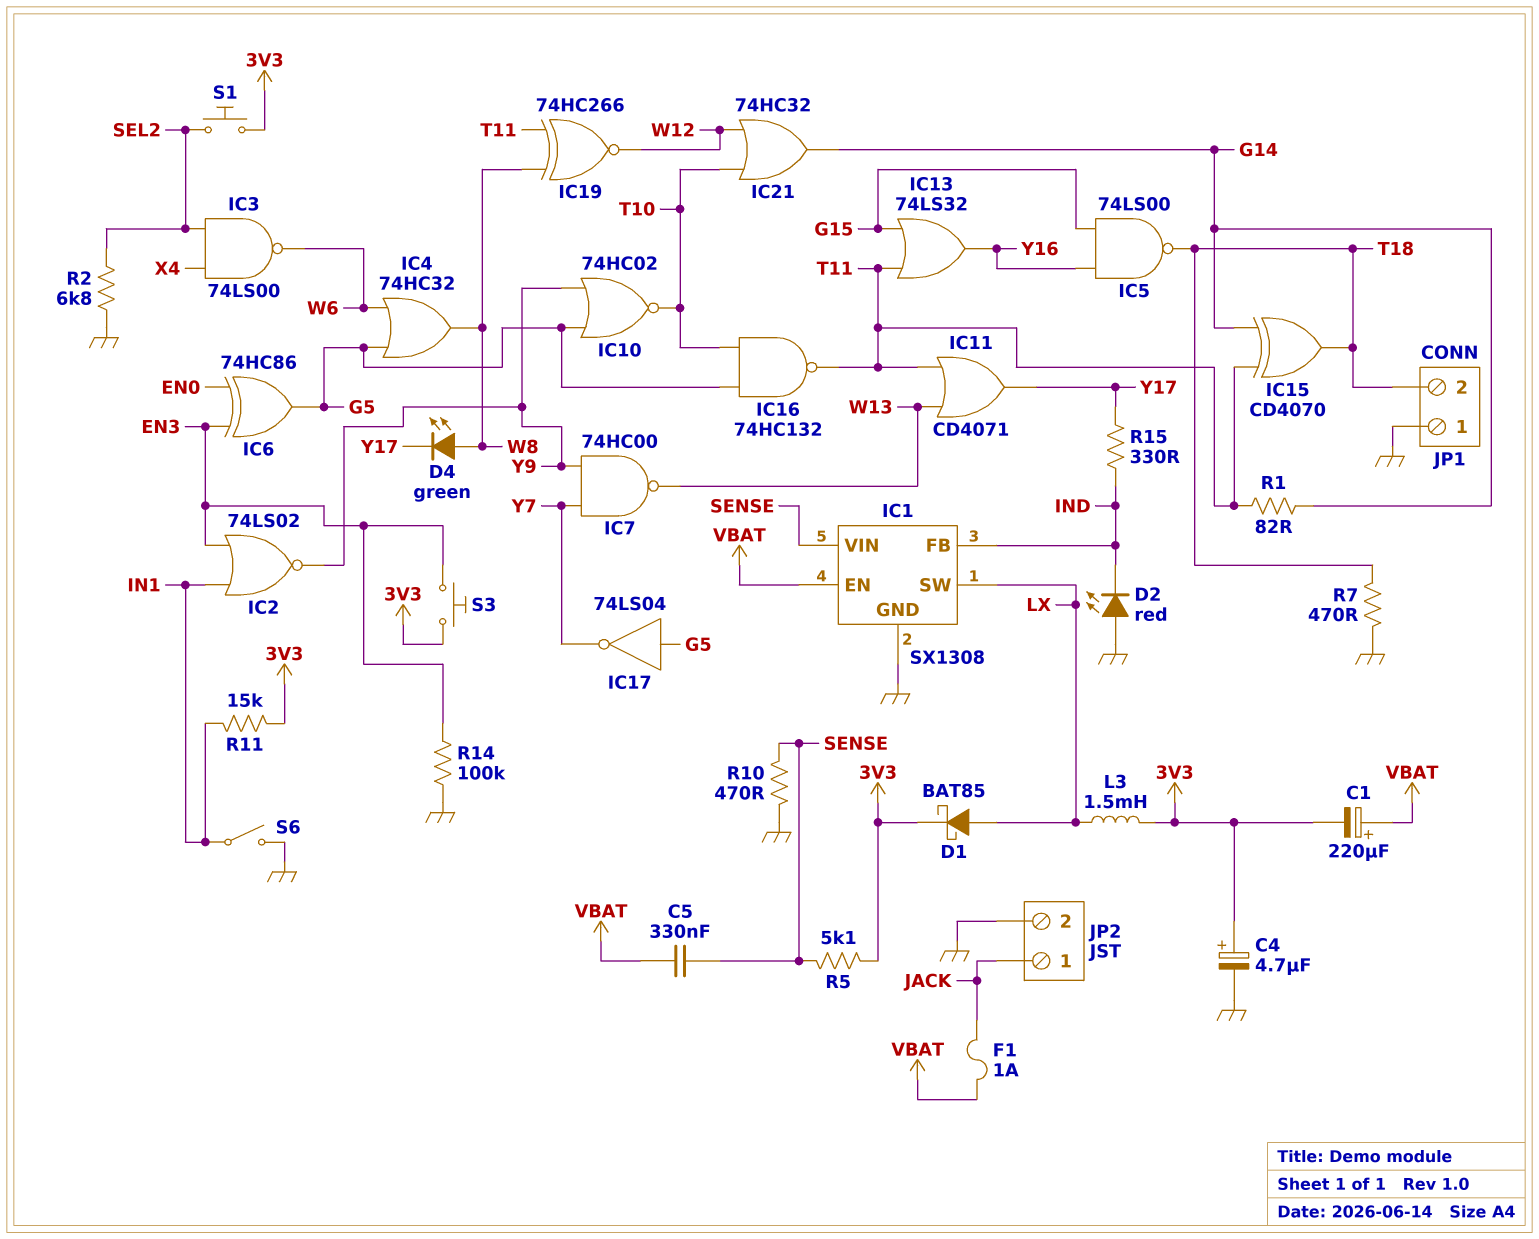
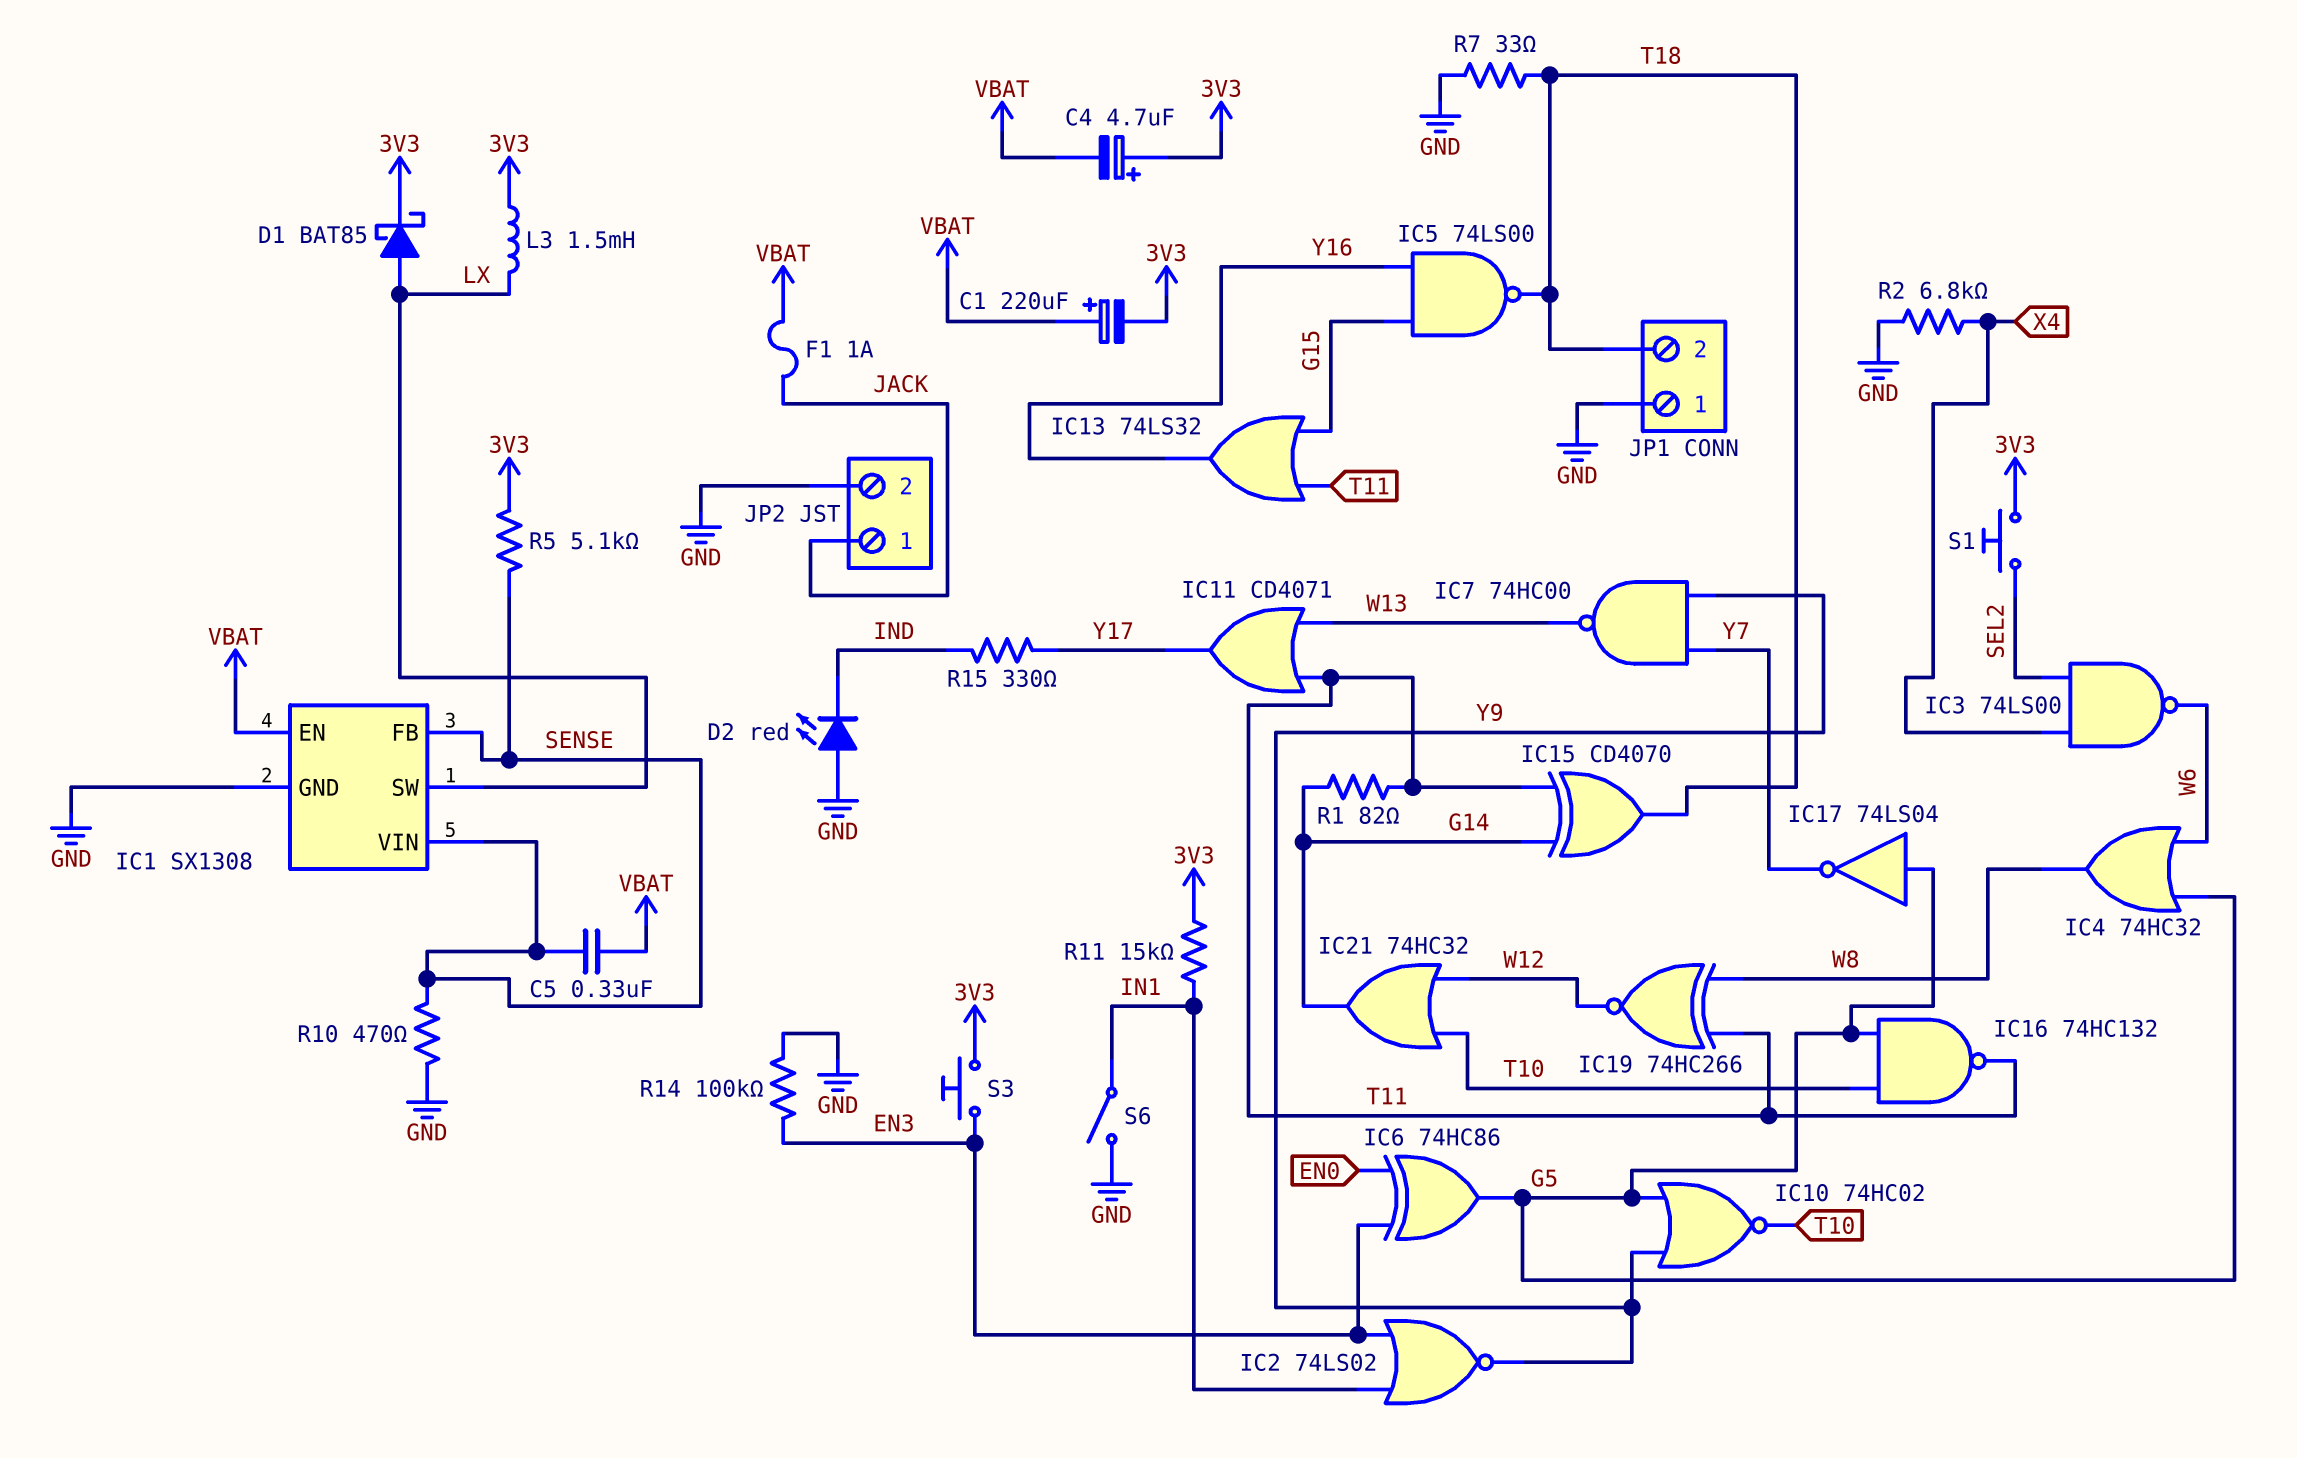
C4: 4.7uF (plus 3V3, minus GND) -> 4.7uF (plus 3V3, minus VBAT)
D4: LED green (A W8, K Y17) -> none
IC1 pin FB: IND -> SENSE
R2: 6.8k (GND, SEL2) -> 6.8k (GND, X4)
R7: 470 (GND, T18) -> 33 (GND, T18)

